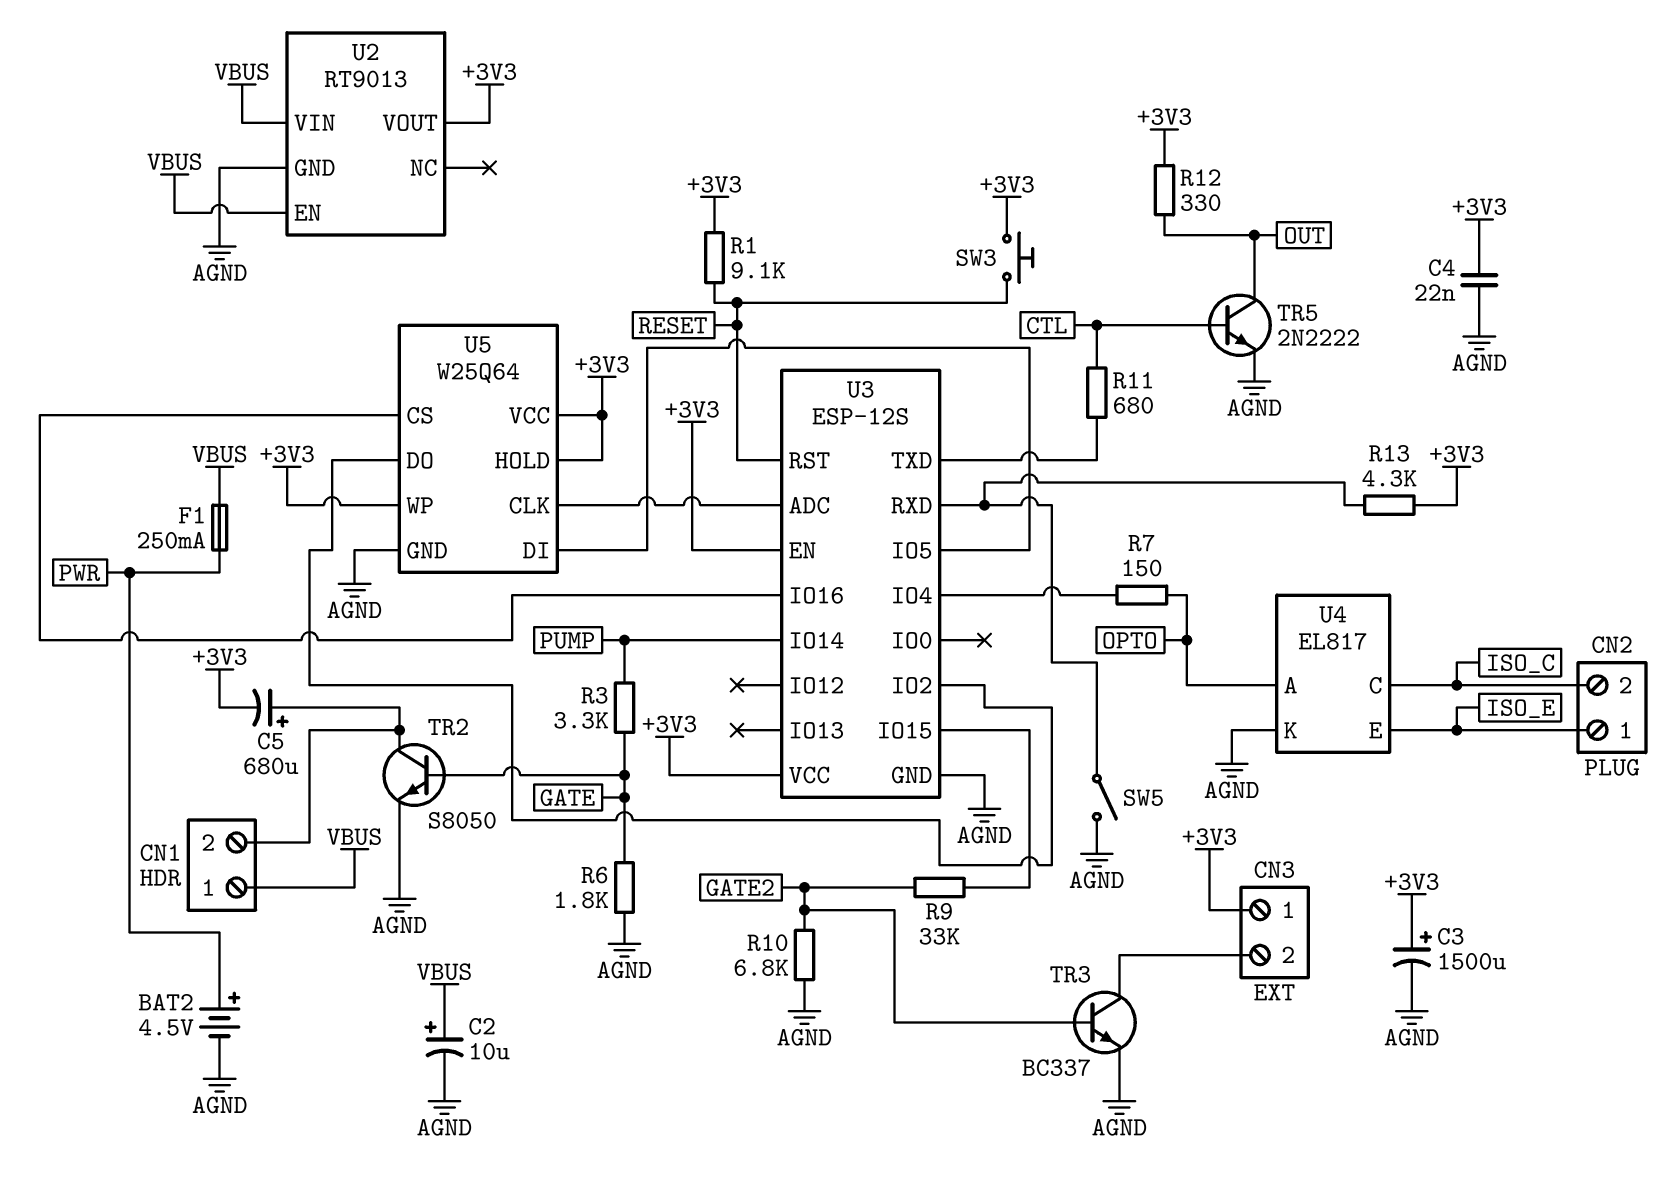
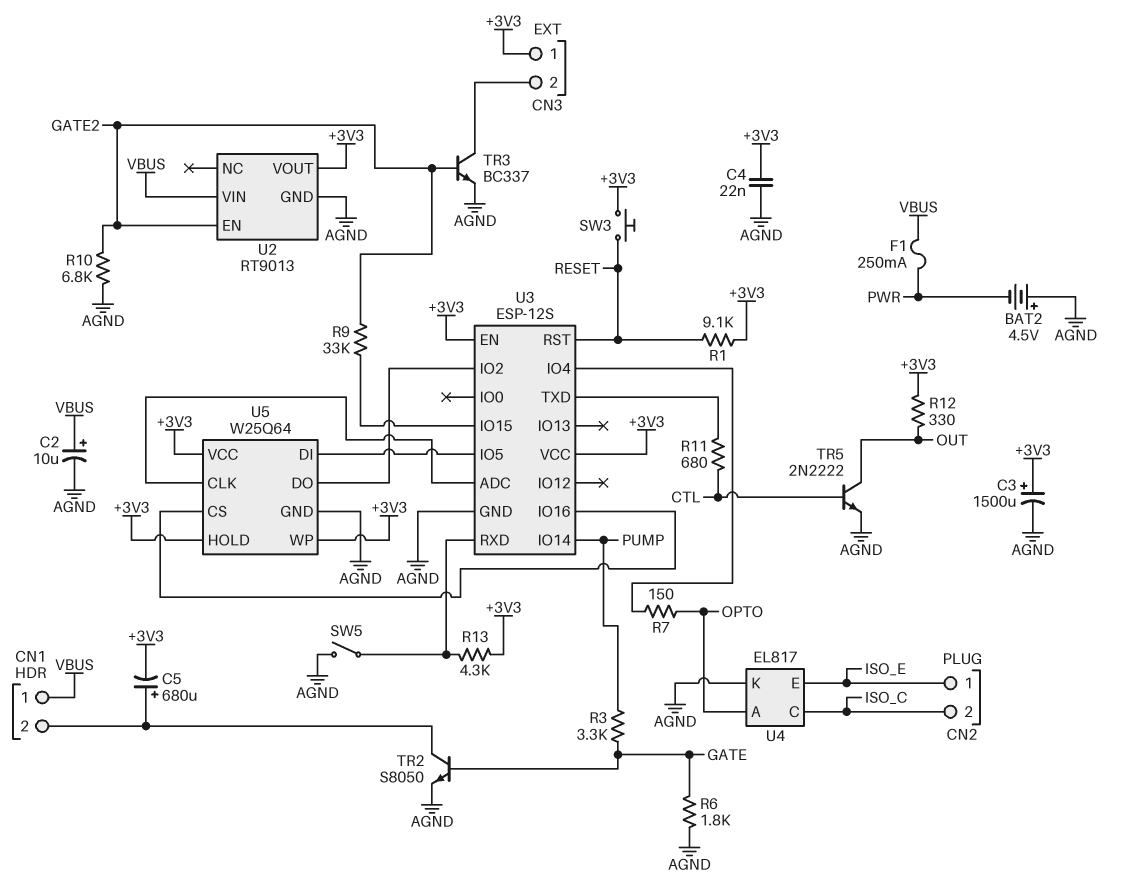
BAT2: 4.5V (plus PWR, minus AGND) -> 4.5V (plus AGND, minus PWR)
U2 pin EN: VBUS -> GATE2

